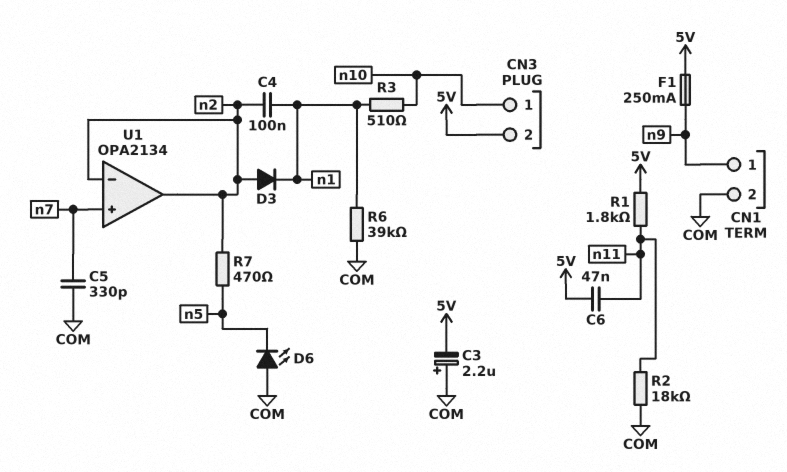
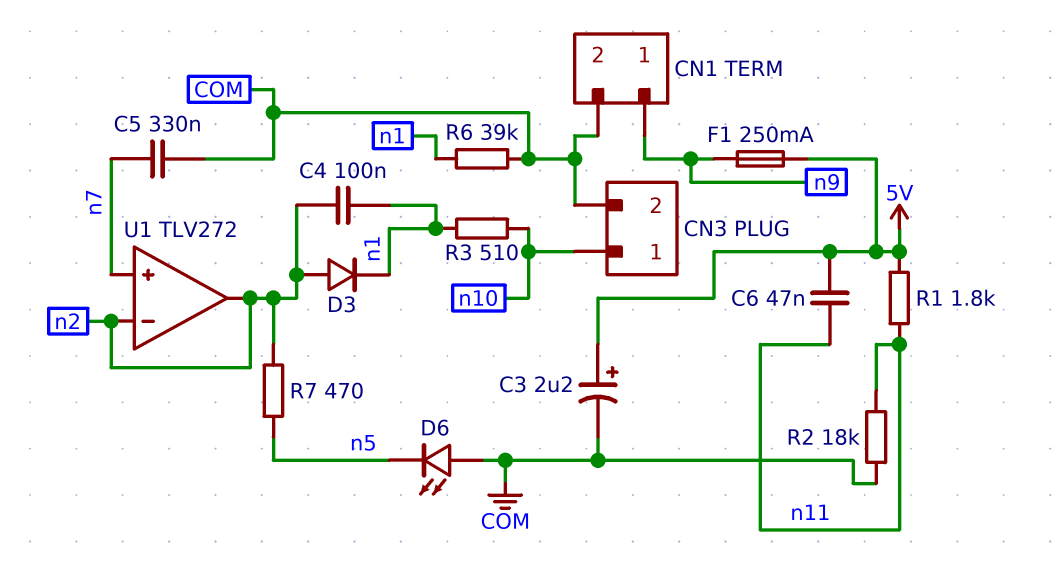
C3: 2.2uF (plus COM, minus 5V) -> 2.2uF (plus 5V, minus COM)
C5: 330pF (COM, n7) -> 330nF (COM, n7)
CN3 pin 2: 5V -> COM
U1: OPA2134 -> TLV272

